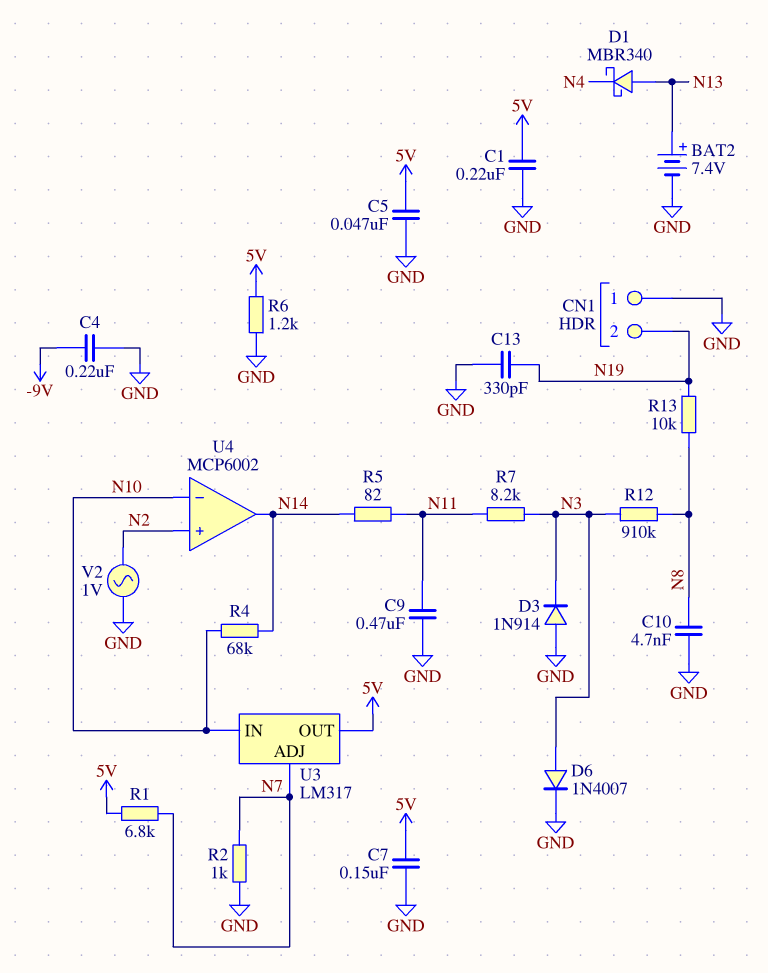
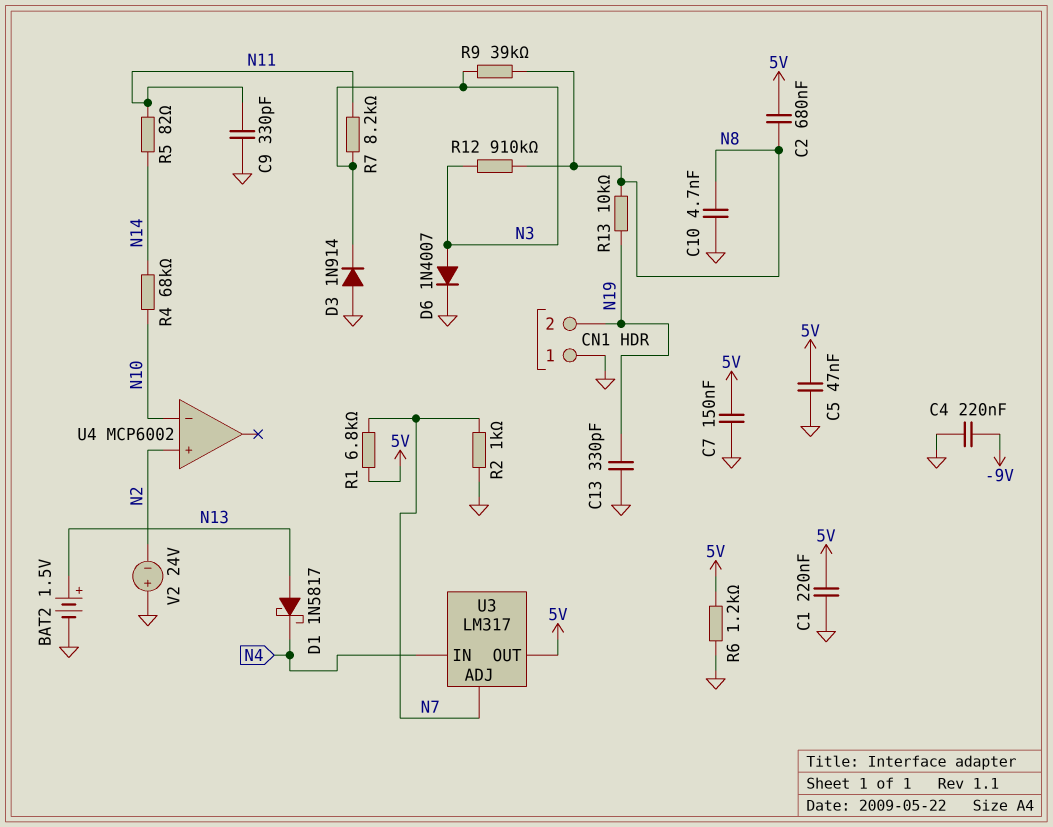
BAT2: 7.4V (plus N13, minus GND) -> 1.5V (plus N13, minus GND)
C2: none -> 680nF (5V, N8)
C9: 470nF (GND, N11) -> 330pF (GND, N11)
D1: schottky MBR340 (A N13, K N4) -> schottky 1N5817 (A N13, K N4)
R9: none -> 39k (N3, N8)
U3 pin IN: N10 -> N4
U4 pin out: N14 -> none
V2: AC 1V (GND, N2) -> 24V (plus GND, minus N2)

